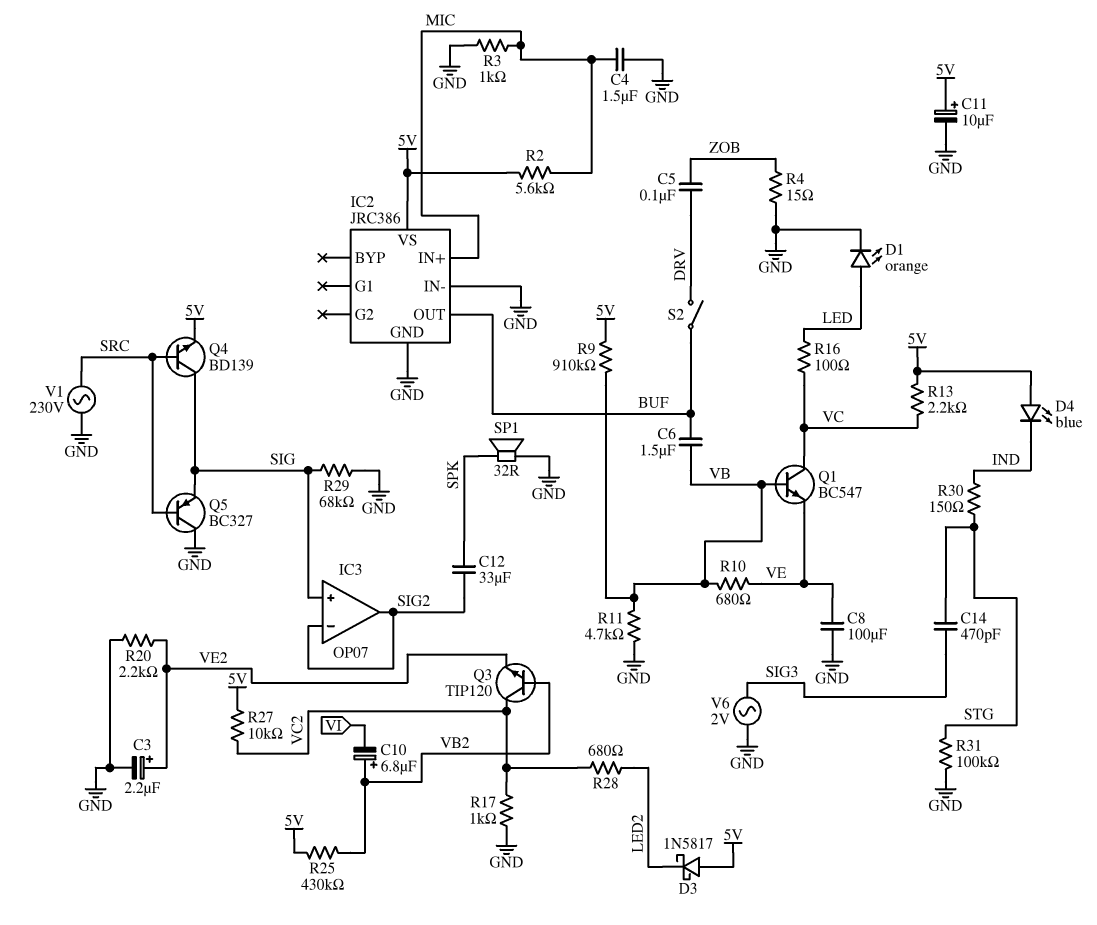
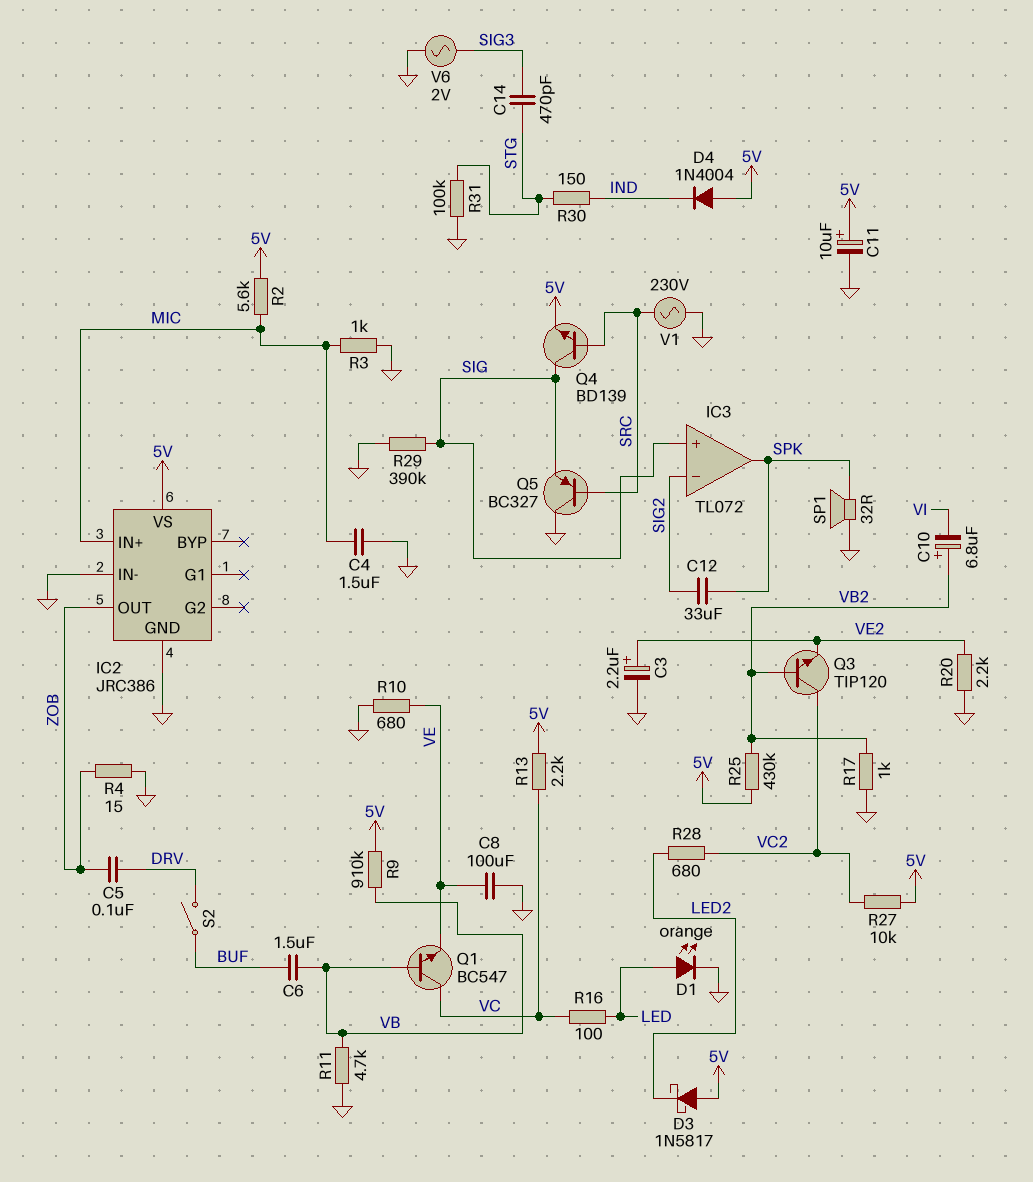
D4: LED blue (A 5V, K IND) -> diode 1N4004 (A 5V, K IND)
IC2 pin OUT: BUF -> ZOB
IC3: OP07 -> TL072
IC3 pin out: SIG2 -> SPK
R10: 680 (VB, VE) -> 680 (GND, VE)
R17: 1k (GND, VC2) -> 1k (GND, VB2)
R29: 68k (GND, SIG) -> 390k (GND, SIG)

